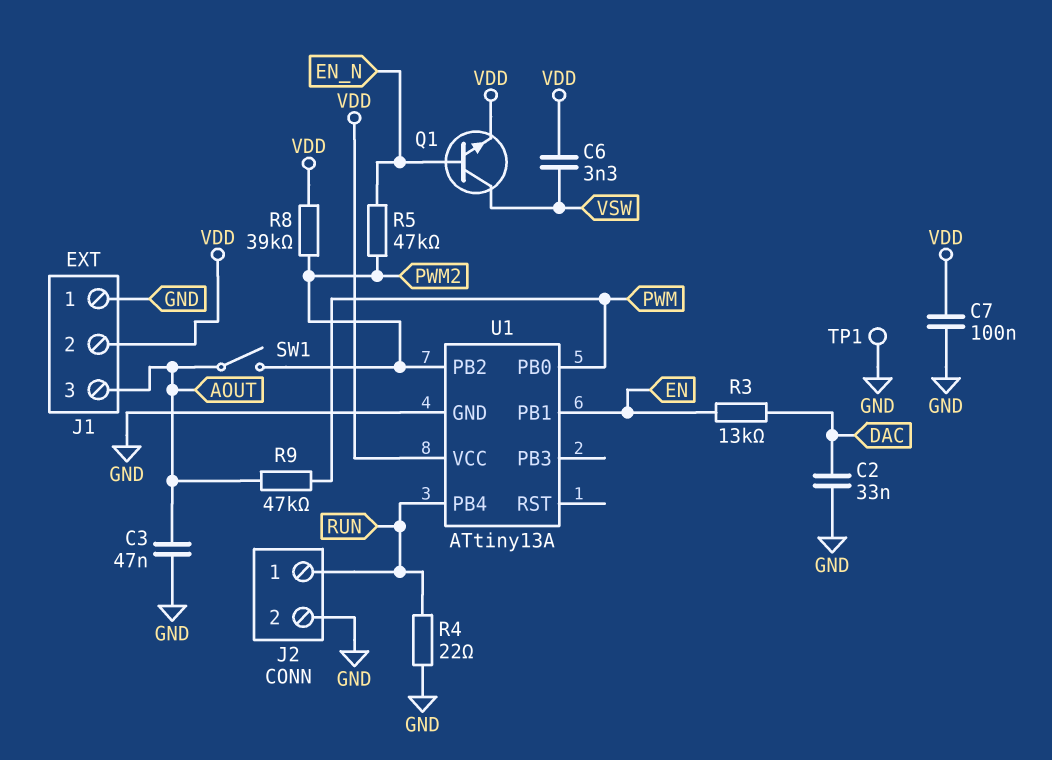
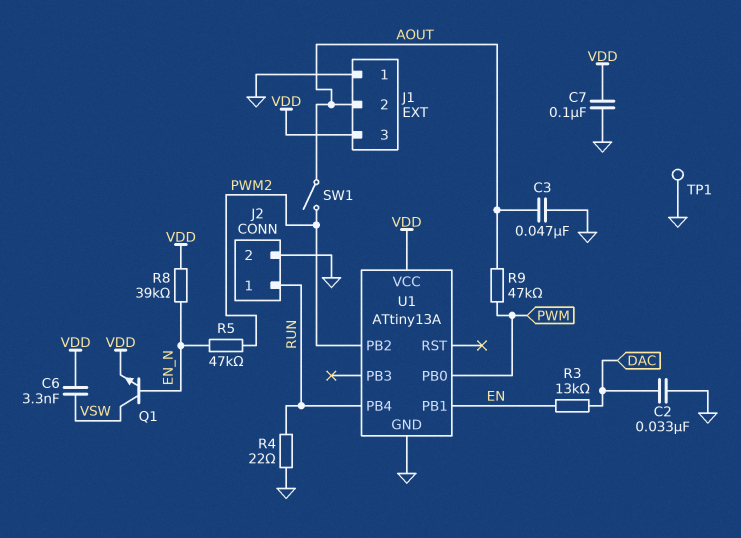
J1 pin 2: VDD -> AOUT
J1 pin 3: AOUT -> VDD
R8: 39k (PWM2, VDD) -> 39k (EN_N, VDD)

